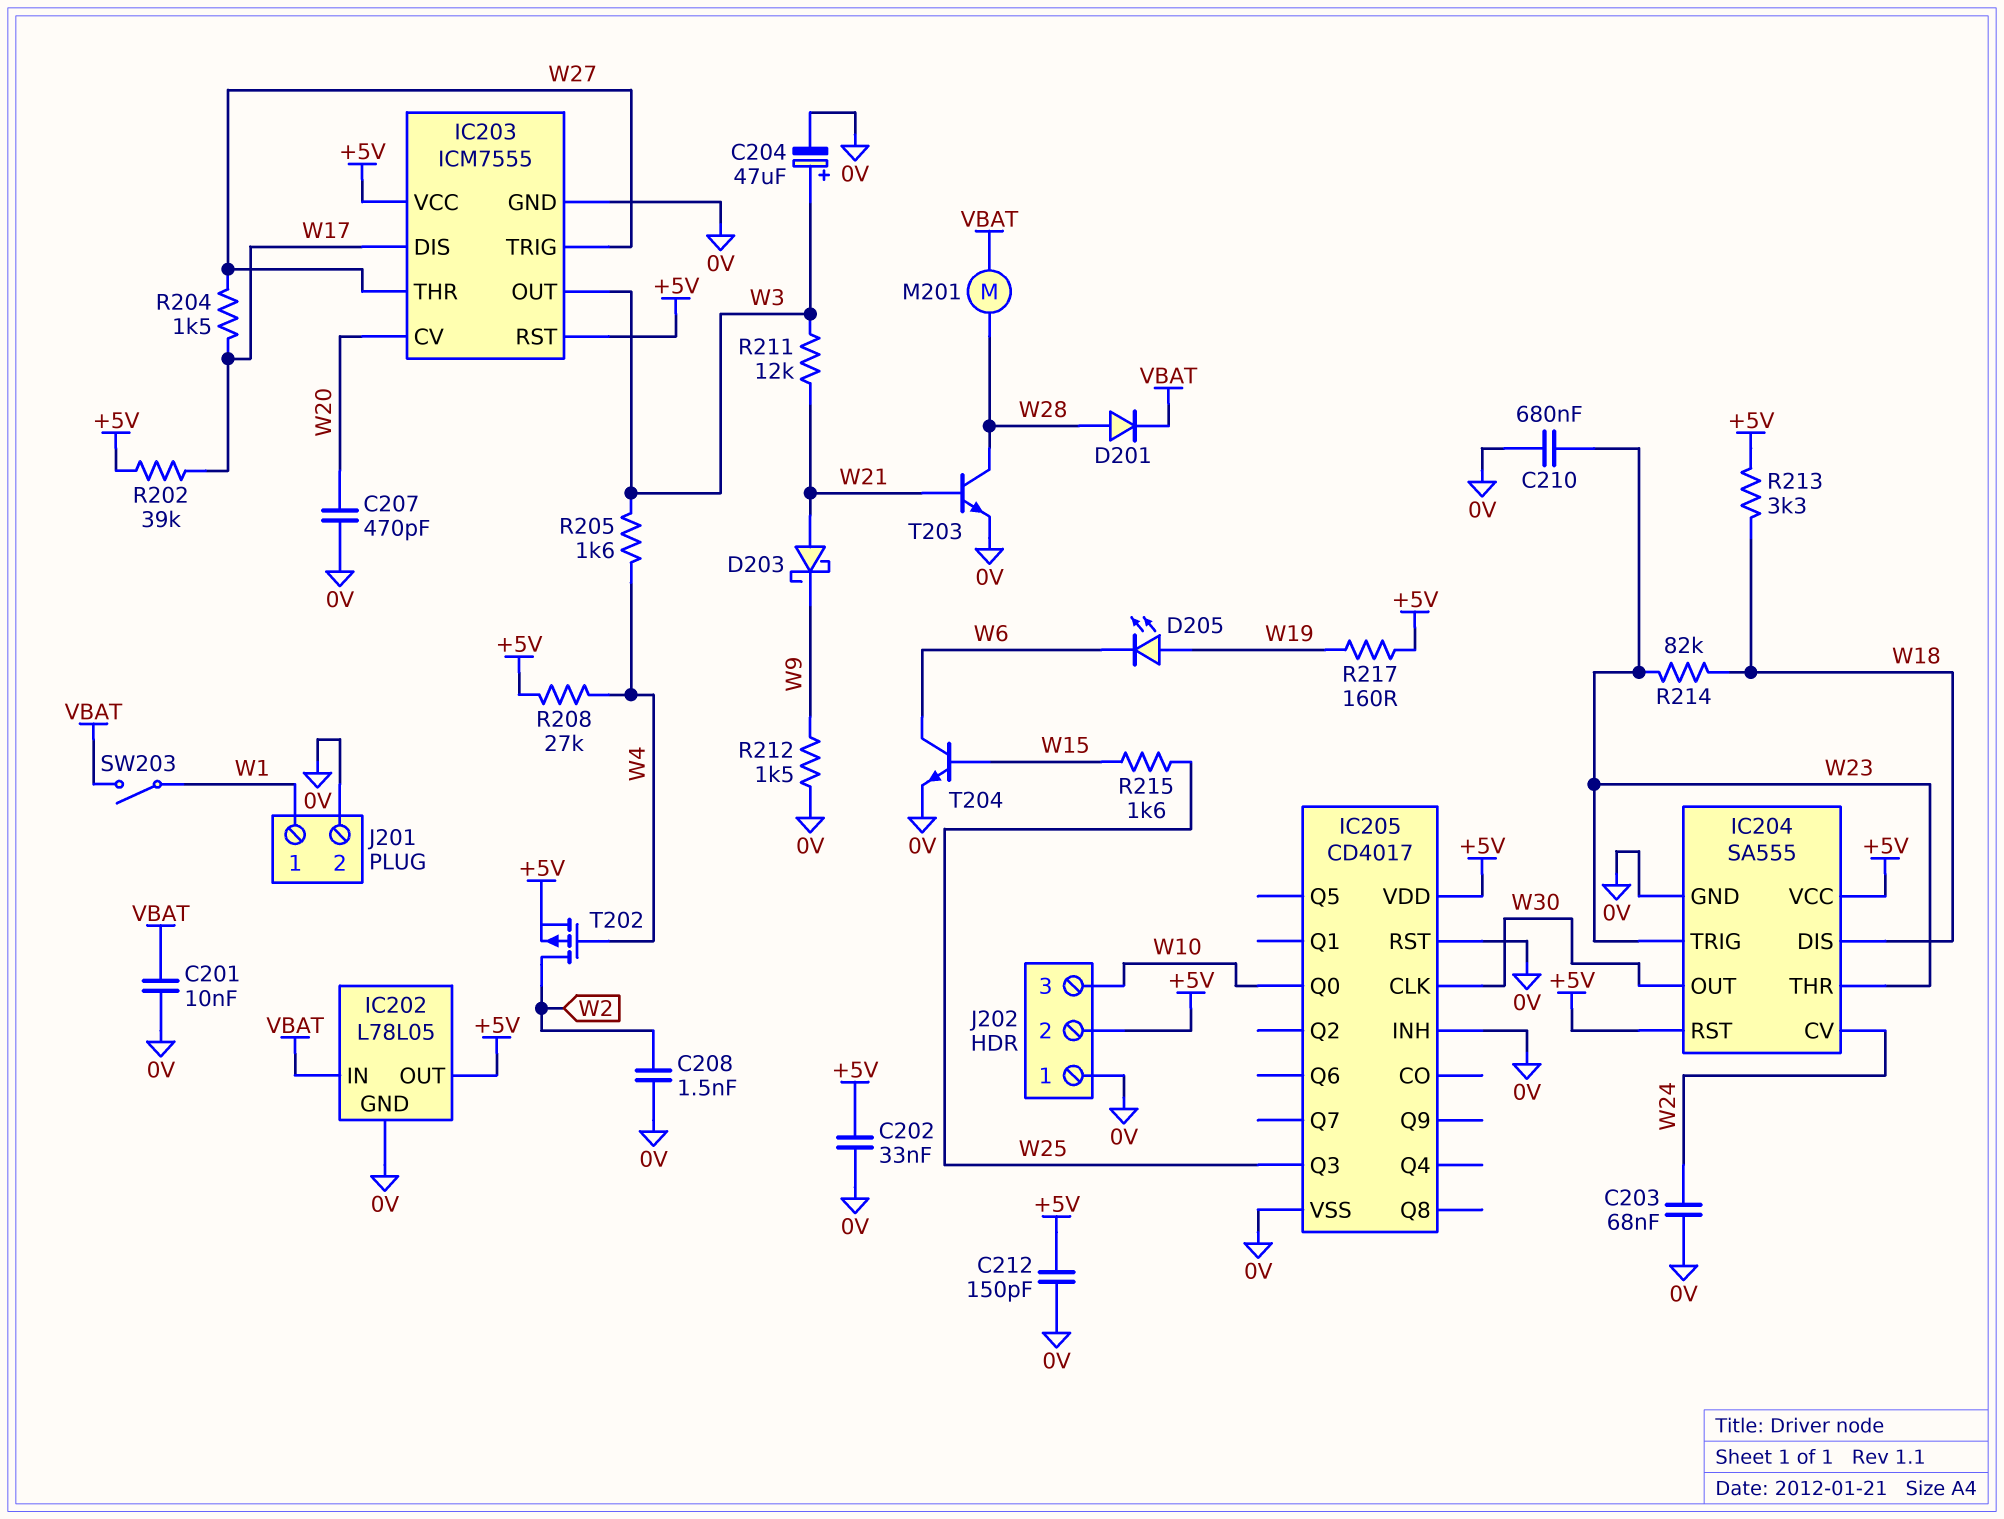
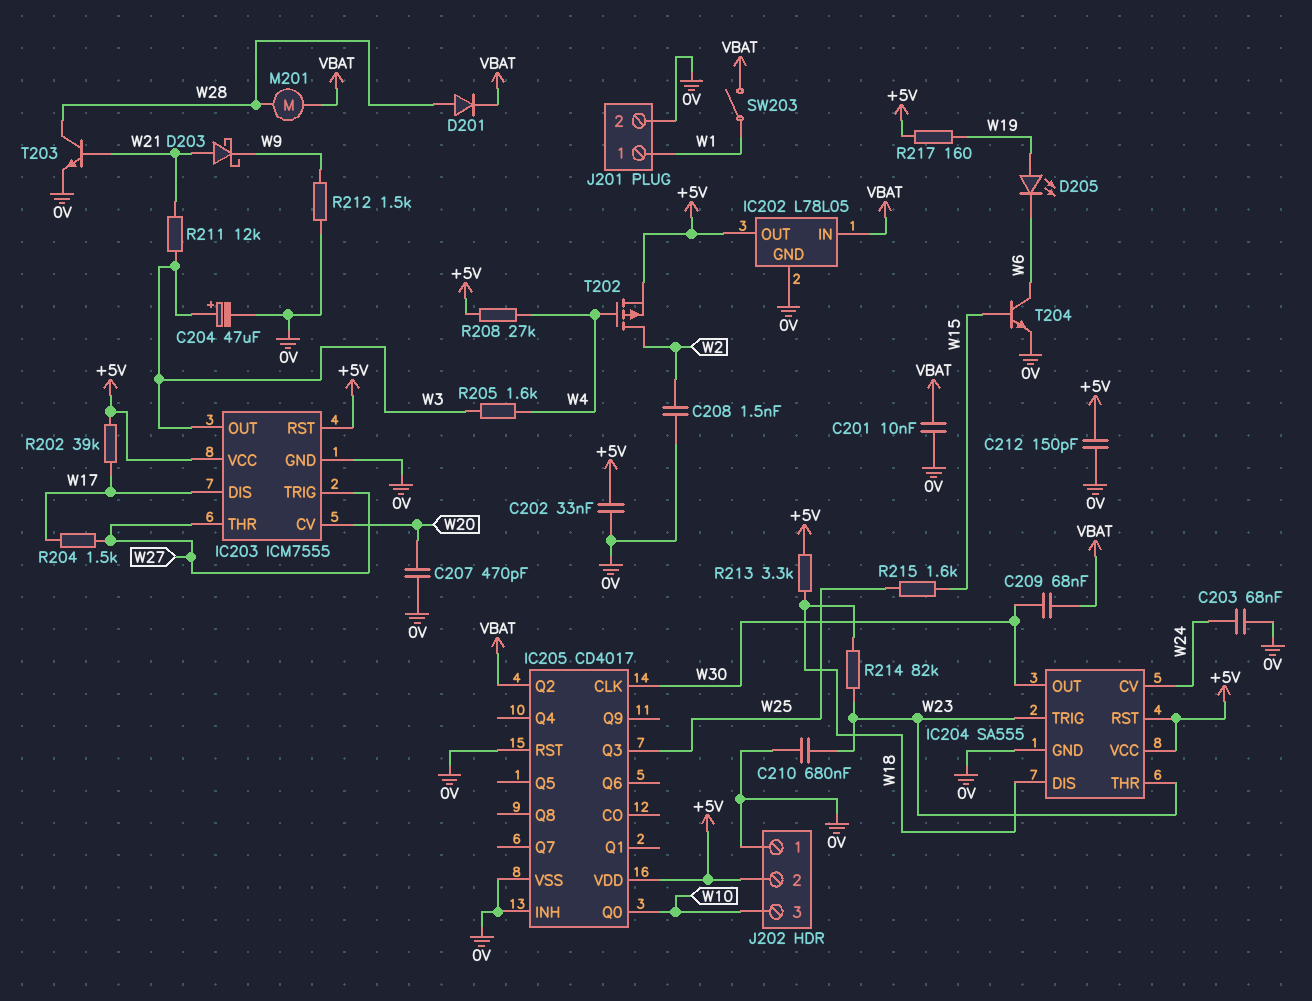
C209: none -> 68nF (VBAT, W30)
IC205 pin Q2: none -> VBAT

